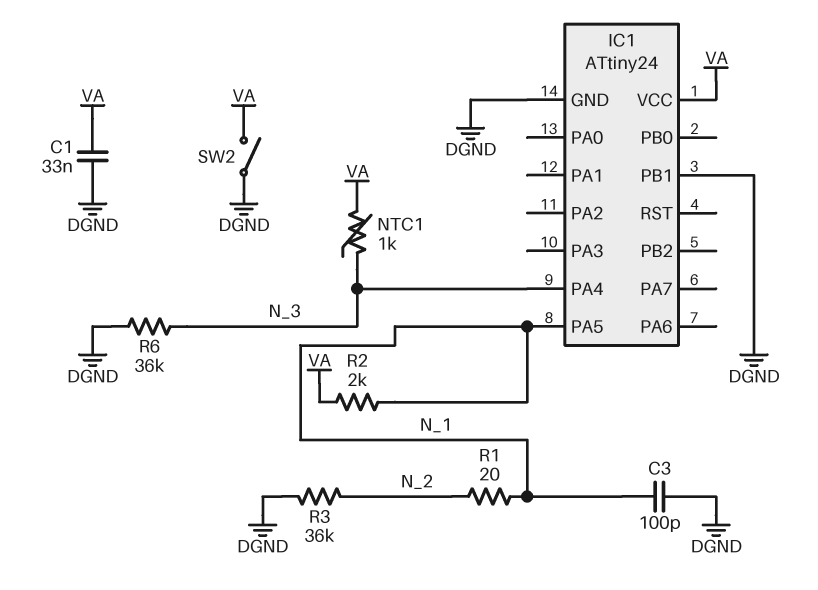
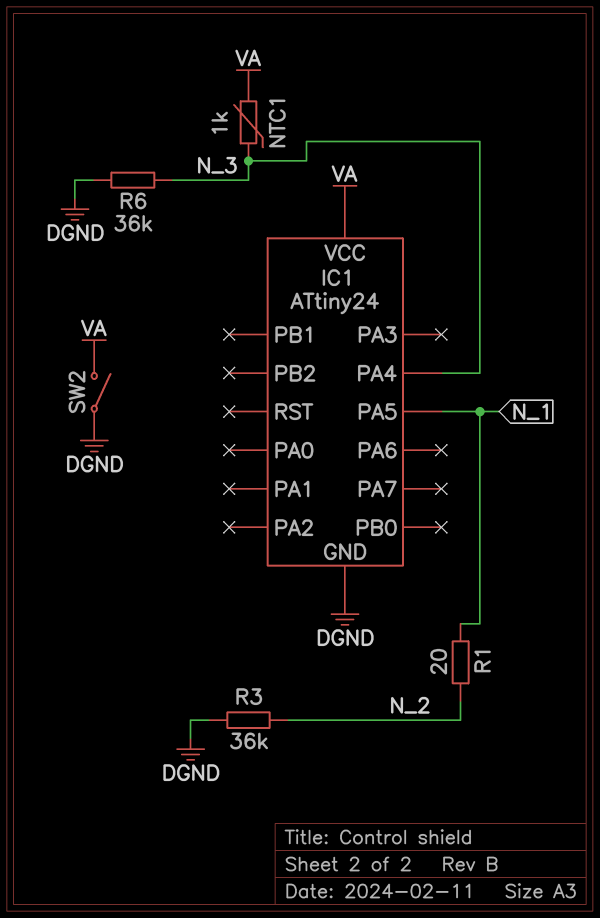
C1: 33nF (DGND, VA) -> none
C3: 100pF (DGND, N_1) -> none
IC1 pin PB1: DGND -> none
R2: 2k (N_1, VA) -> none

